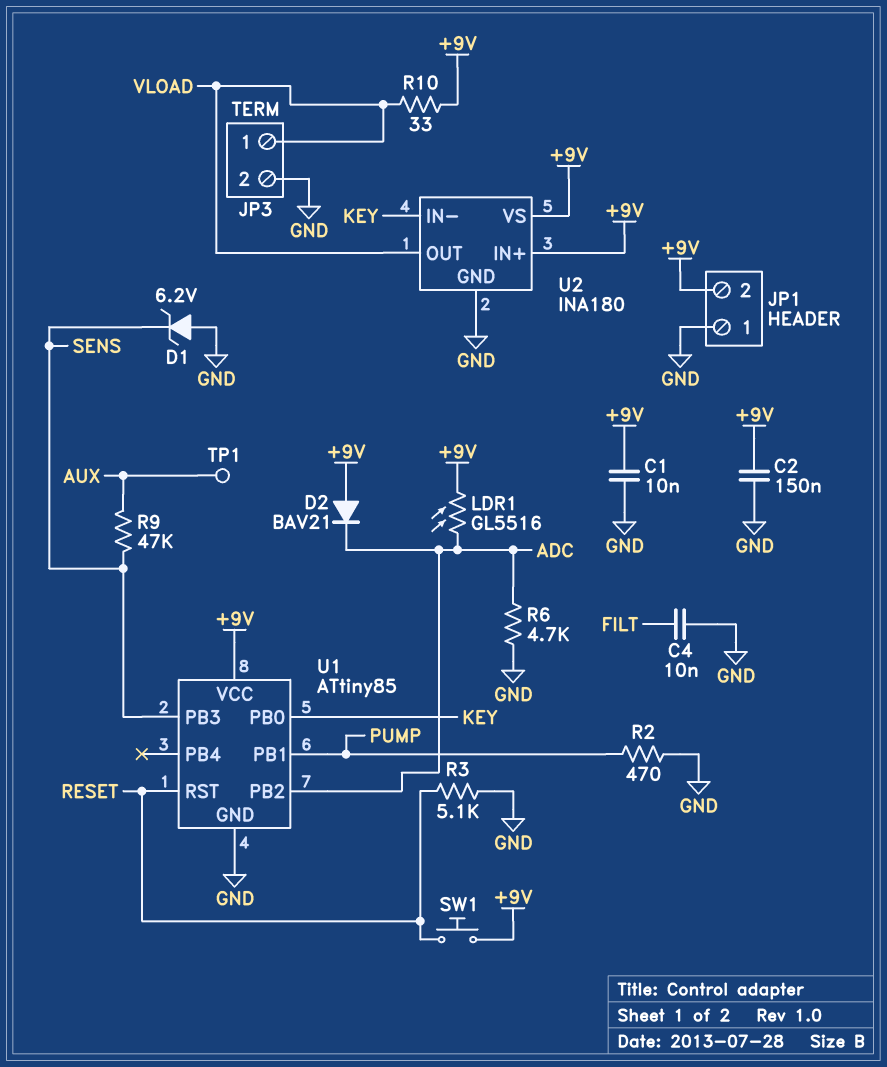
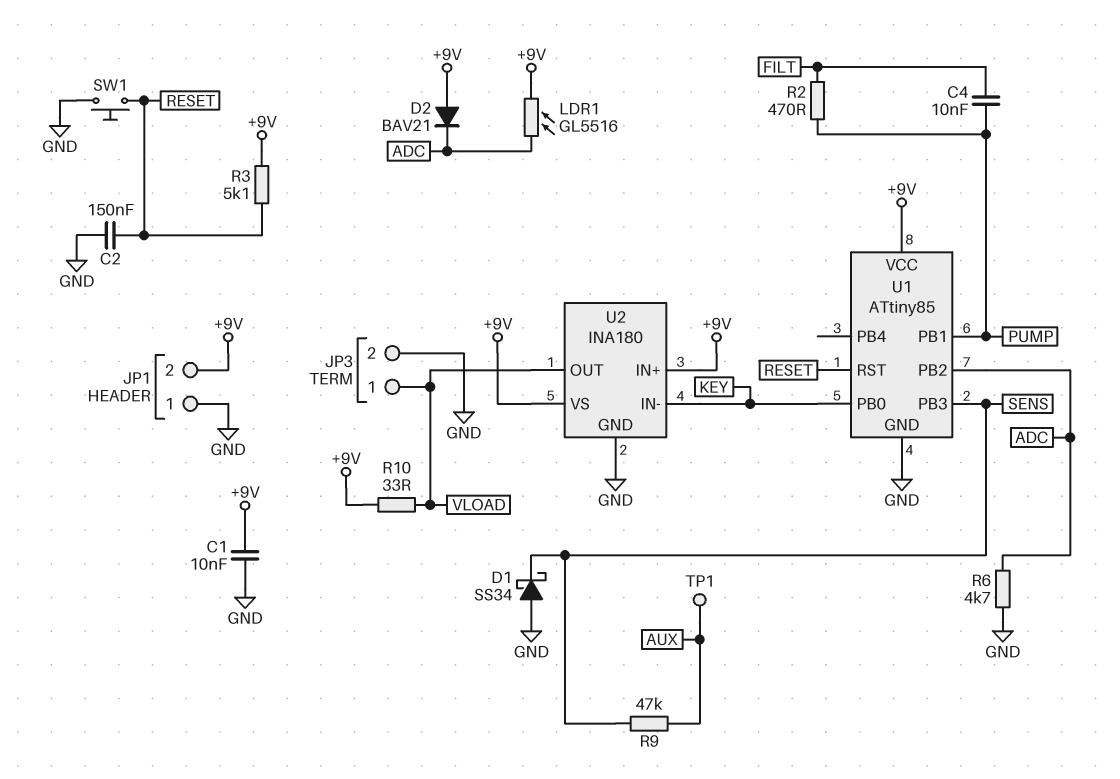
C2: 150nF (+9V, GND) -> 150nF (GND, RESET)
C4: 10nF (FILT, GND) -> 10nF (FILT, PUMP)
D1: zener 6.2V (A GND, K SENS) -> schottky SS34 (A GND, K SENS)
R2: 470 (GND, PUMP) -> 470 (FILT, PUMP)
R3: 5.1k (GND, RESET) -> 5.1k (+9V, RESET)
SW1: button (+9V, RESET) -> button (GND, RESET)

